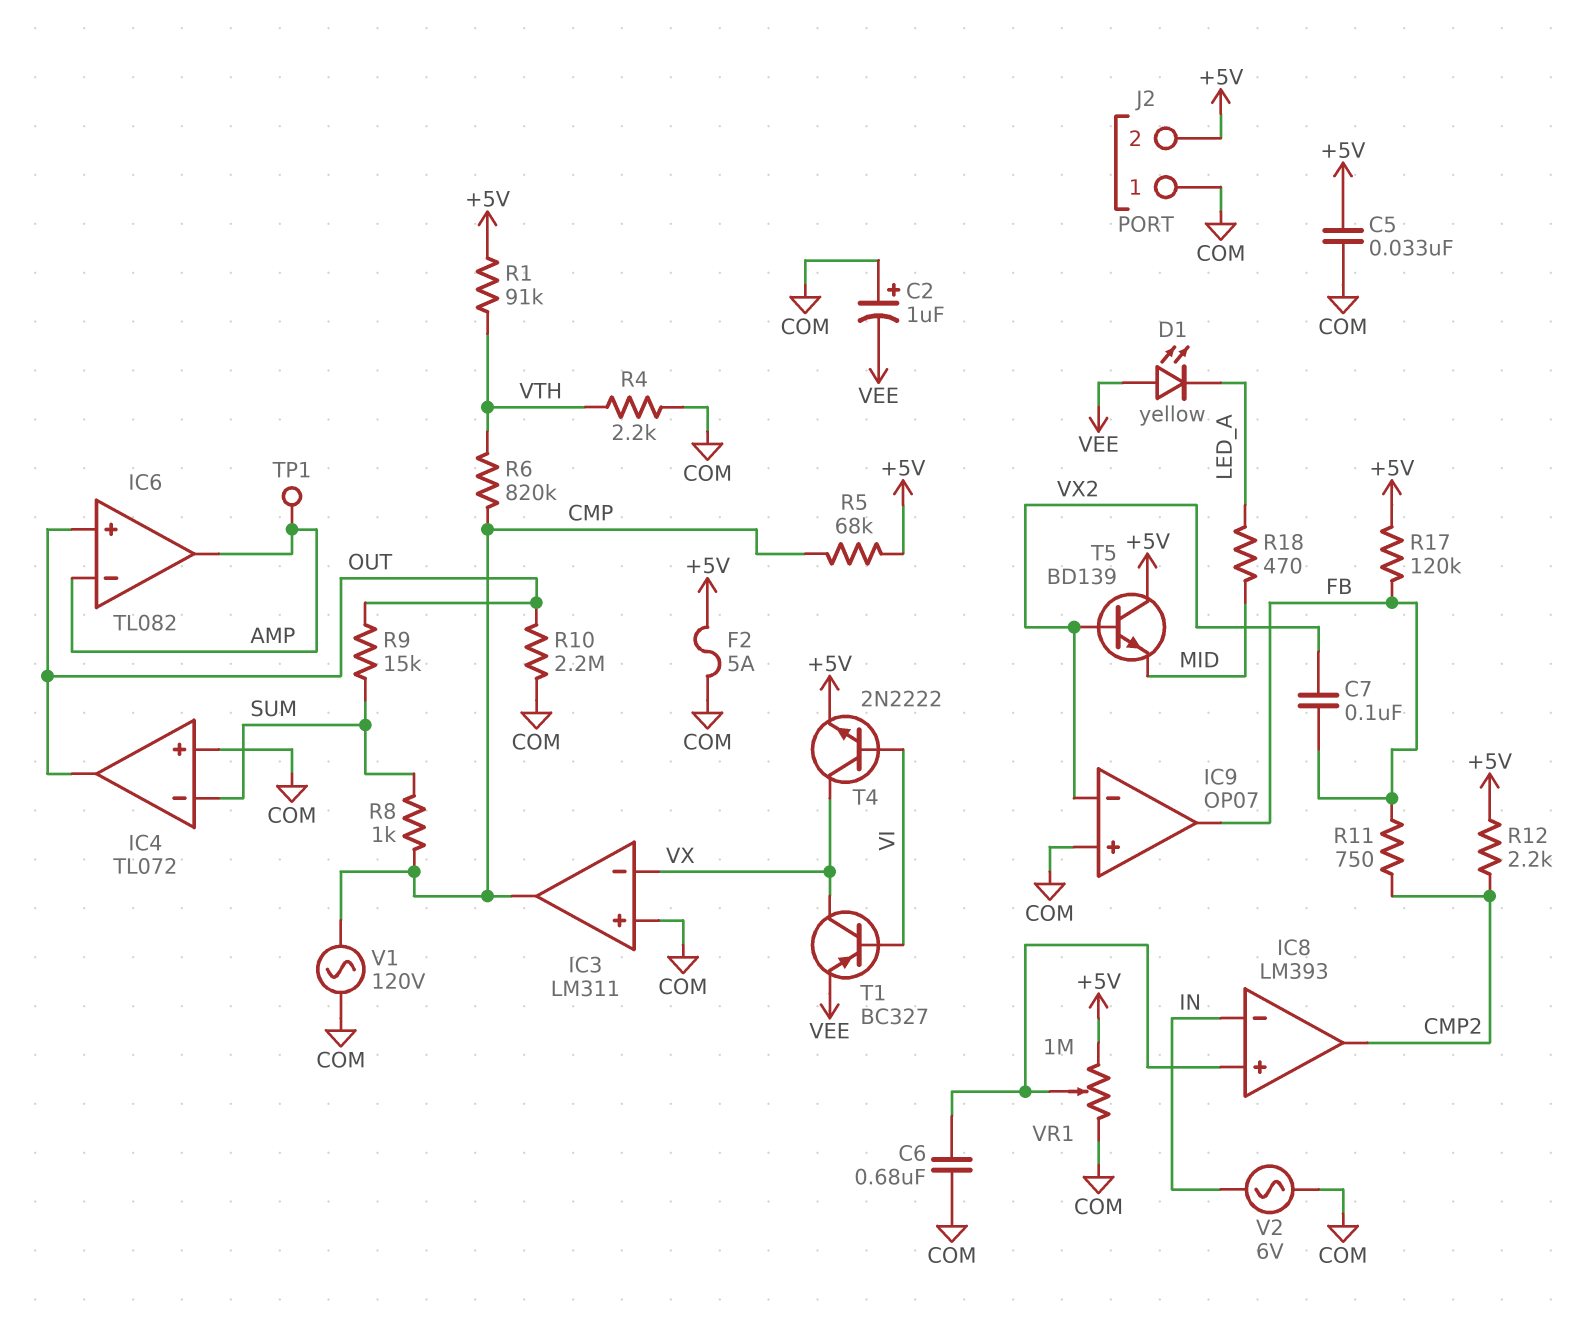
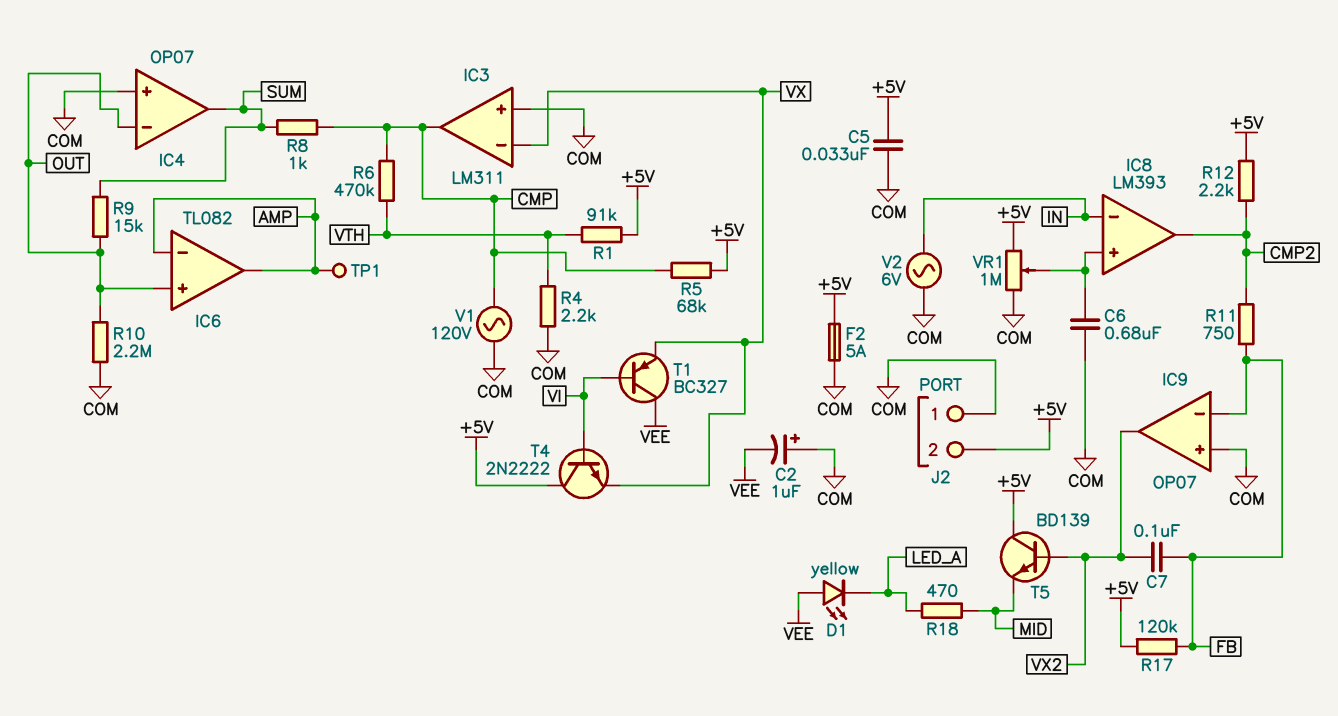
IC4: TL072 -> OP07
IC4 pin in-: SUM -> OUT
IC4 pin out: OUT -> SUM
IC9 pin in-: VX2 -> FB
IC9 pin out: FB -> VX2
R6: 820k (CMP, VTH) -> 470k (CMP, VTH)
T1: PNP BC327 (B VI, C VX, E VEE) -> PNP BC327 (B VI, C VEE, E VX)
T4: NPN 2N2222 (B VI, C VX, E +5V) -> NPN 2N2222 (B VI, C +5V, E VX)

